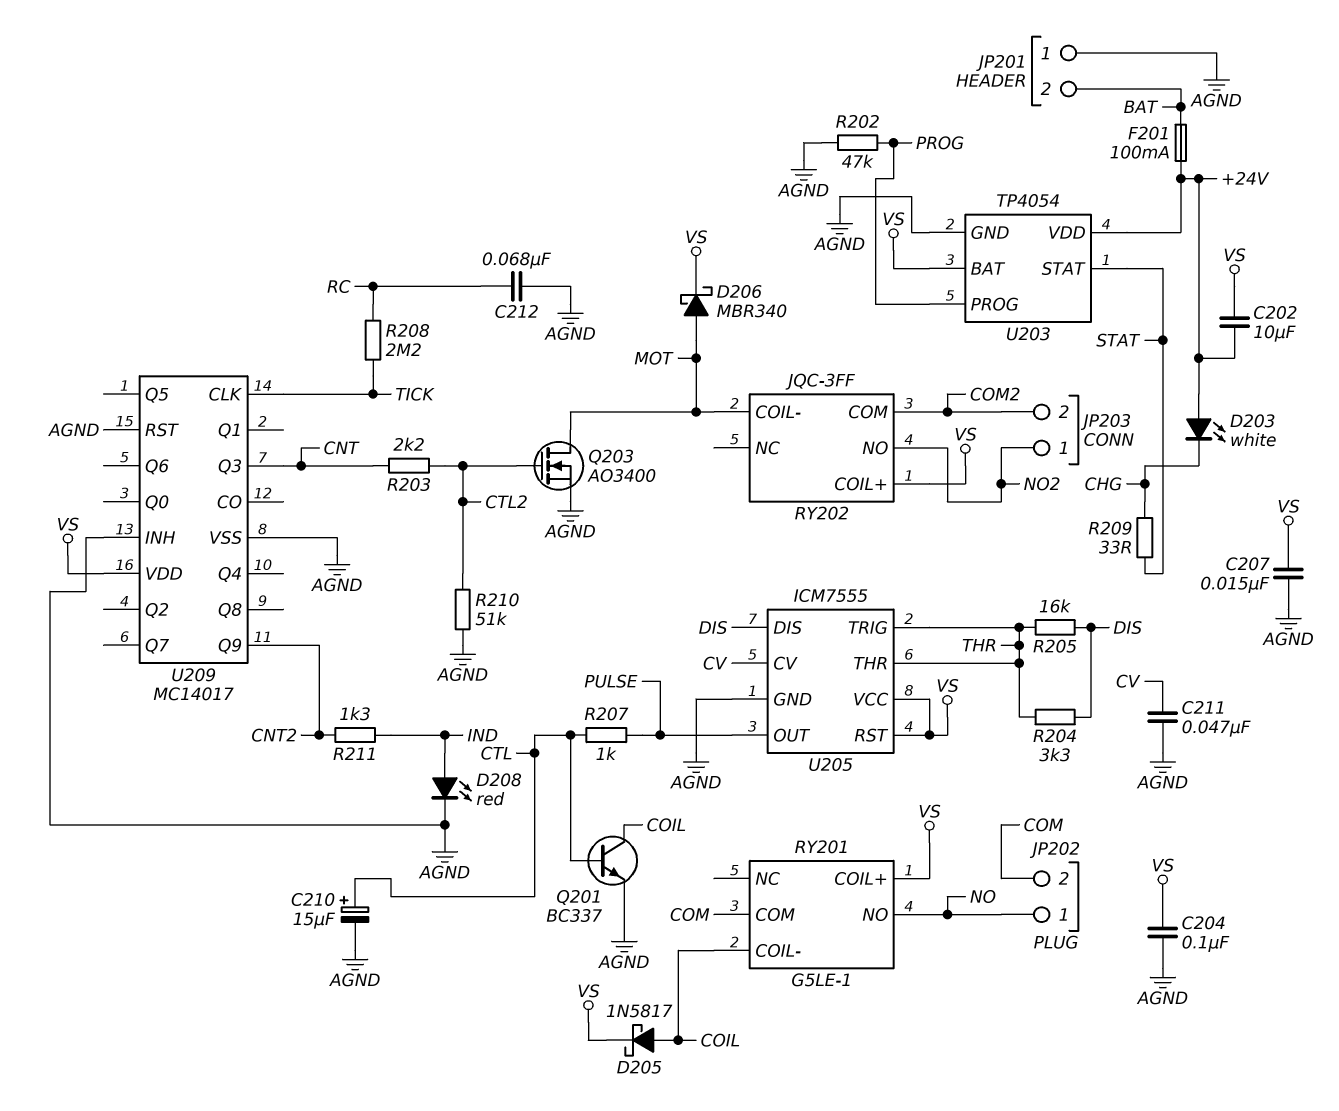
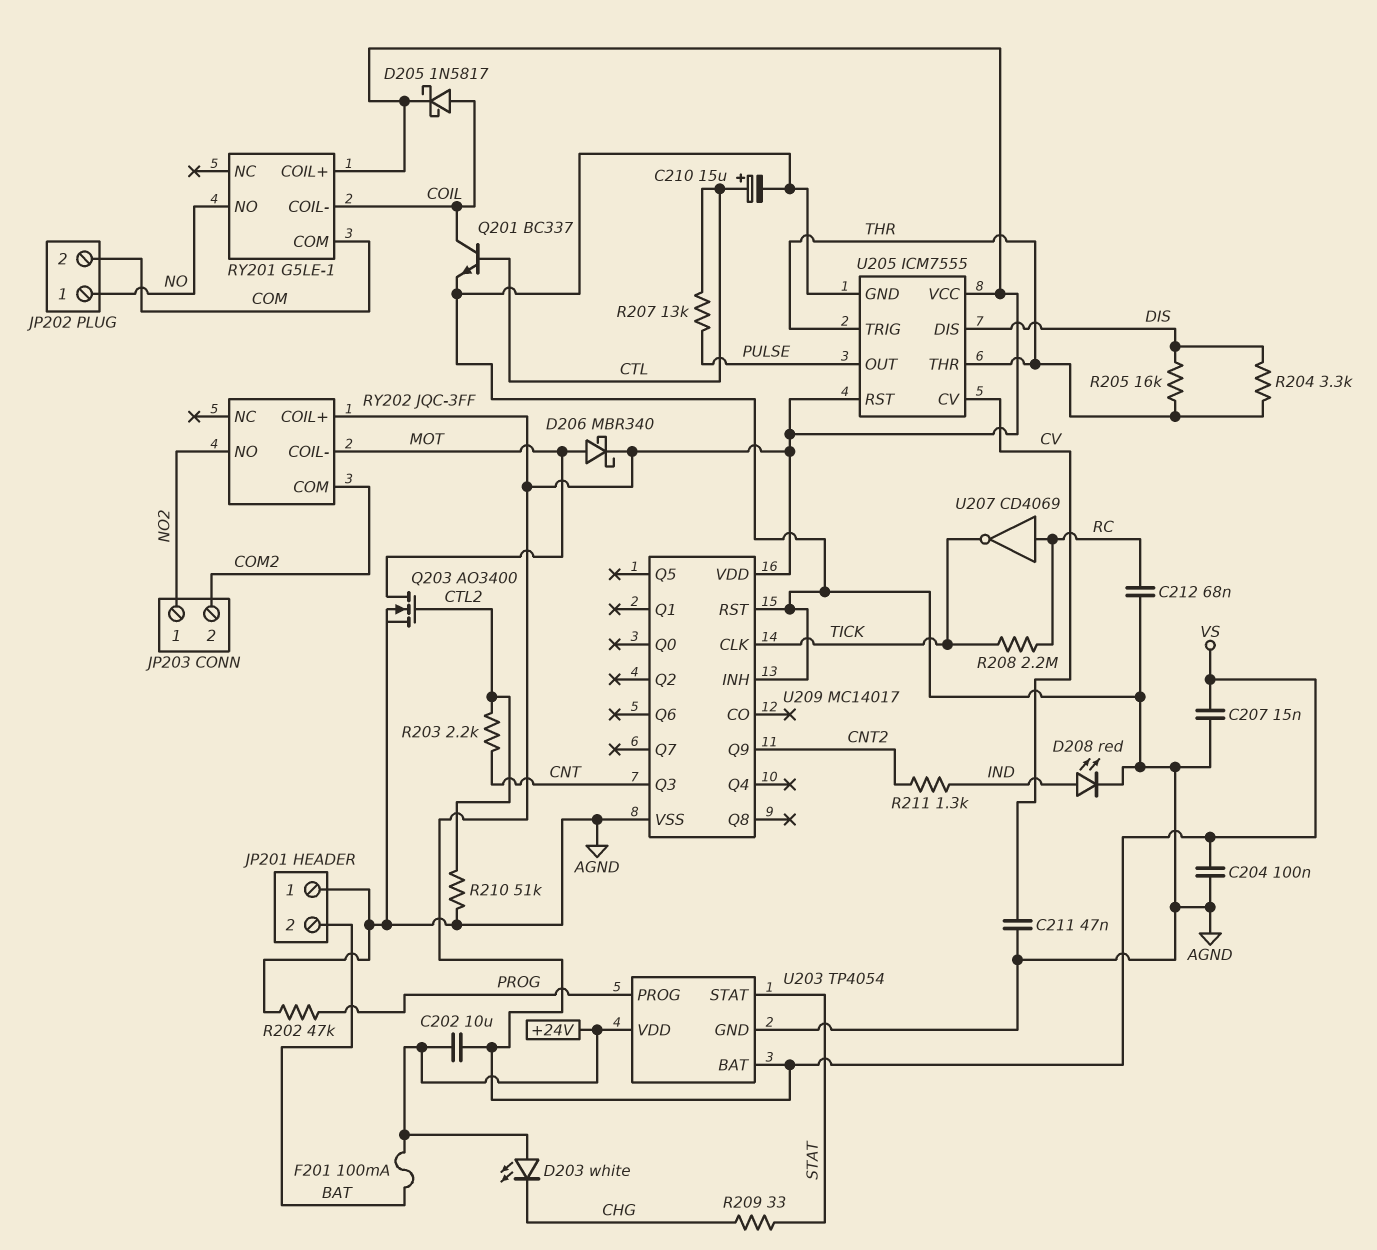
R207: 1k (CTL, PULSE) -> 13k (CTL, PULSE)
U207: none -> NOT CD4069 (in RC, out TICK)

